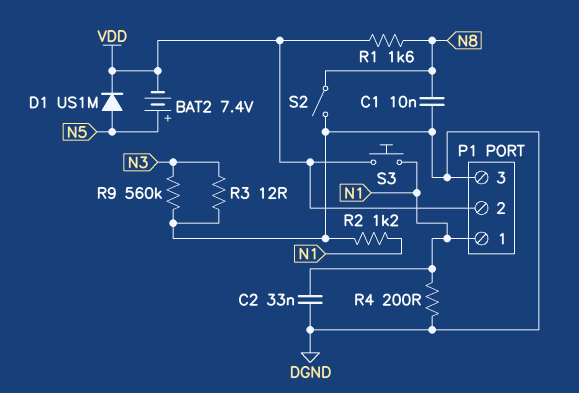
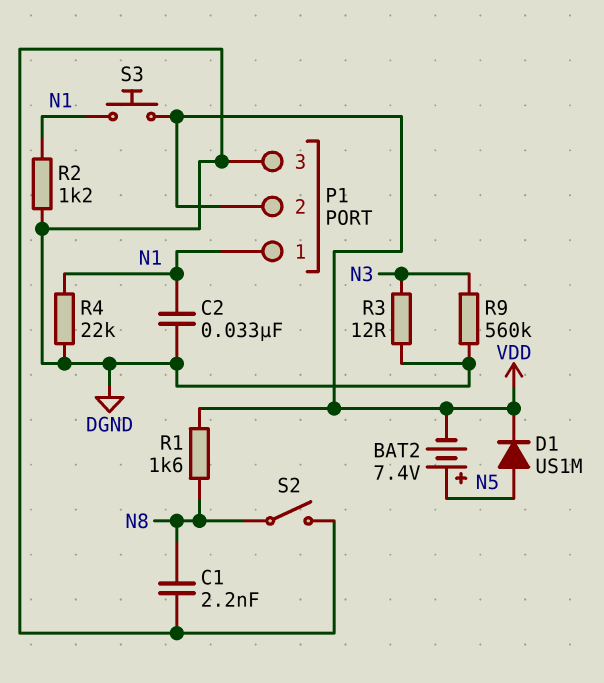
C1: 10nF (DGND, N8) -> 2.2nF (DGND, N8)
R4: 200 (DGND, N1) -> 22k (DGND, N1)

